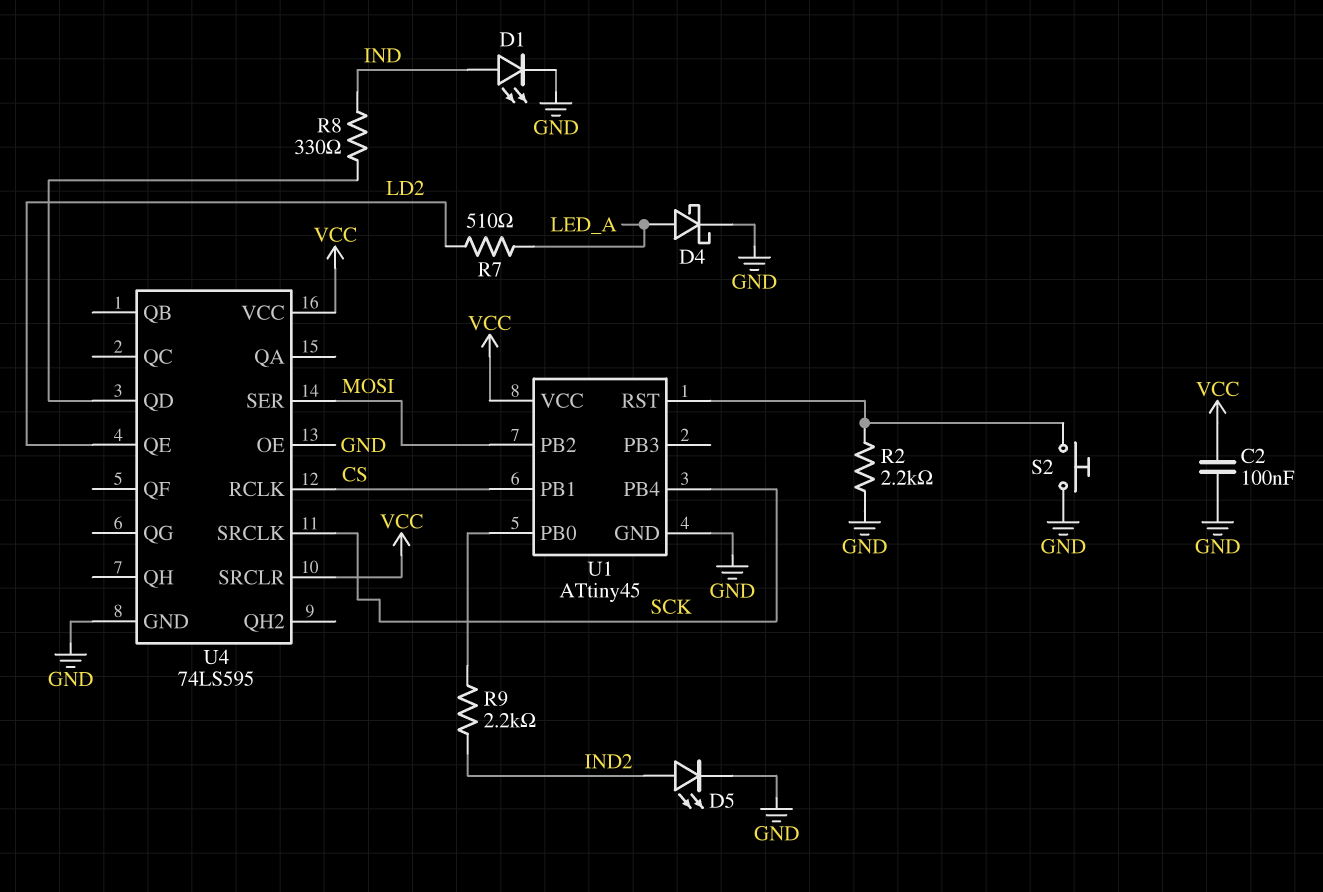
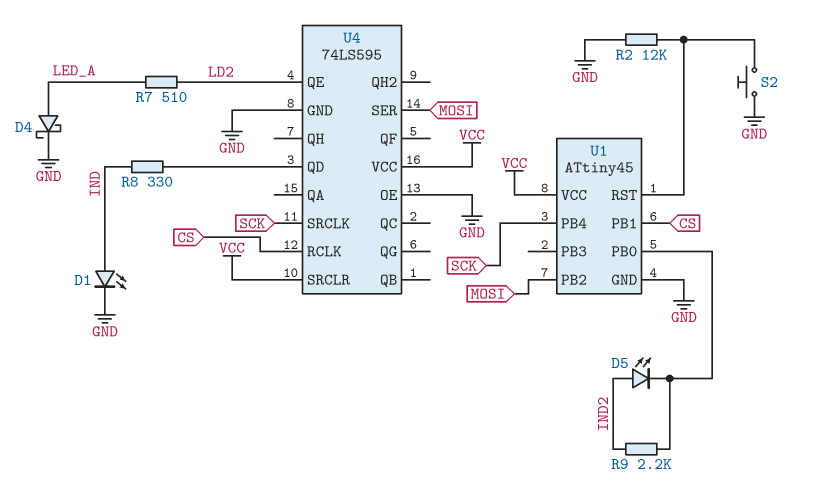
C2: 100nF (GND, VCC) -> none
D5: LED (A IND2, K GND) -> LED (A IND2, K U1/PB0)
R2: 2.2k (GND, U1/RST) -> 12k (GND, U1/RST)

